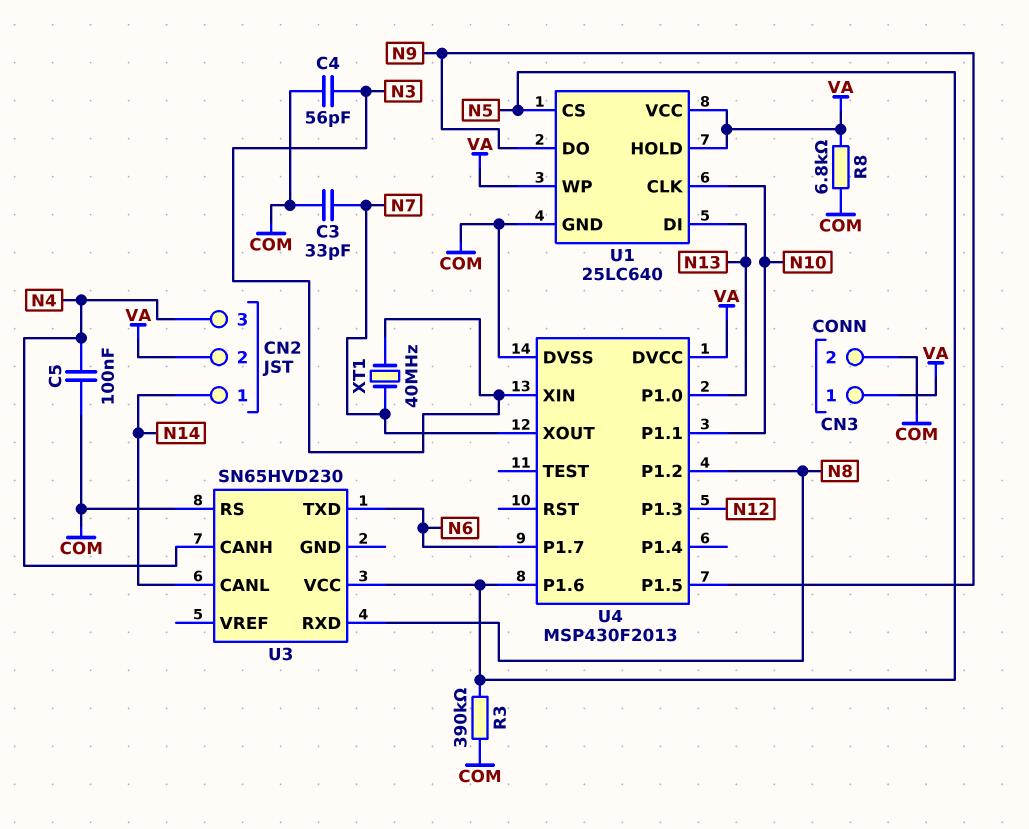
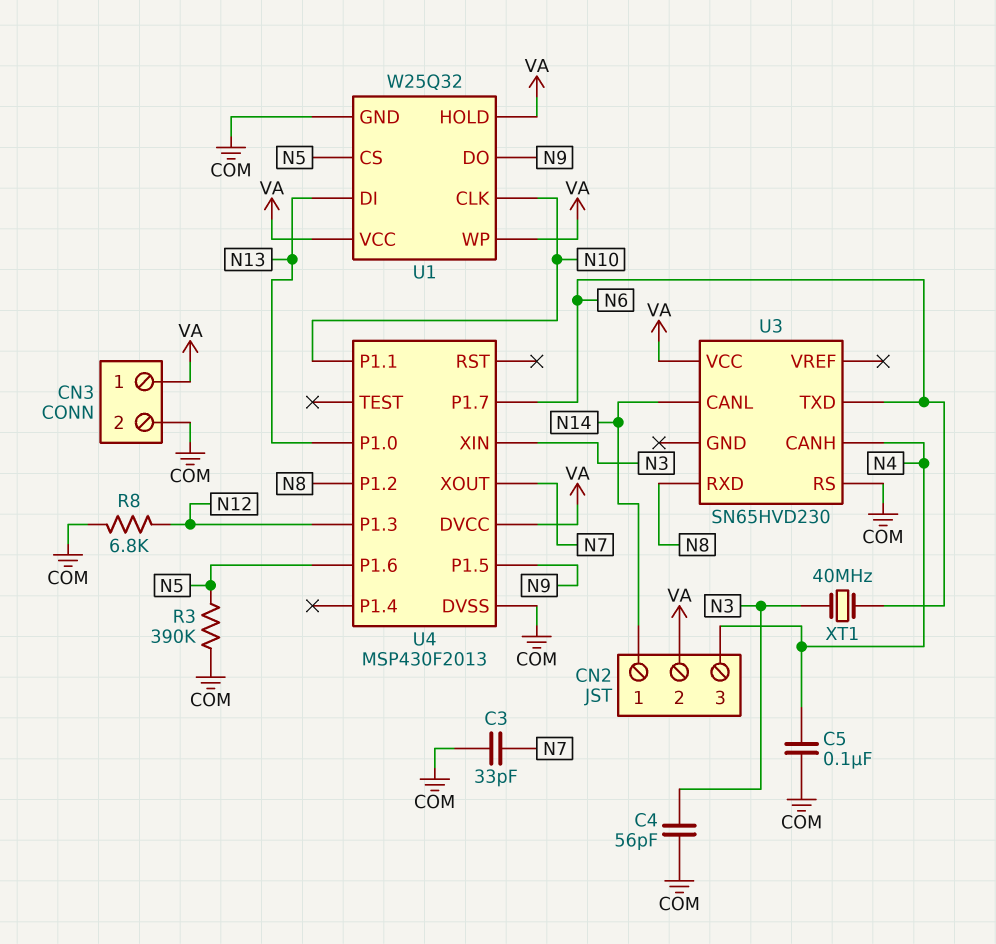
R8: 6.8k (COM, VA) -> 6.8k (COM, N12)
U1: 25LC640 -> W25Q32
U3 pin VCC: N5 -> VA
XT1: 40MHz (N3, N7) -> 40MHz (N3, N6)

